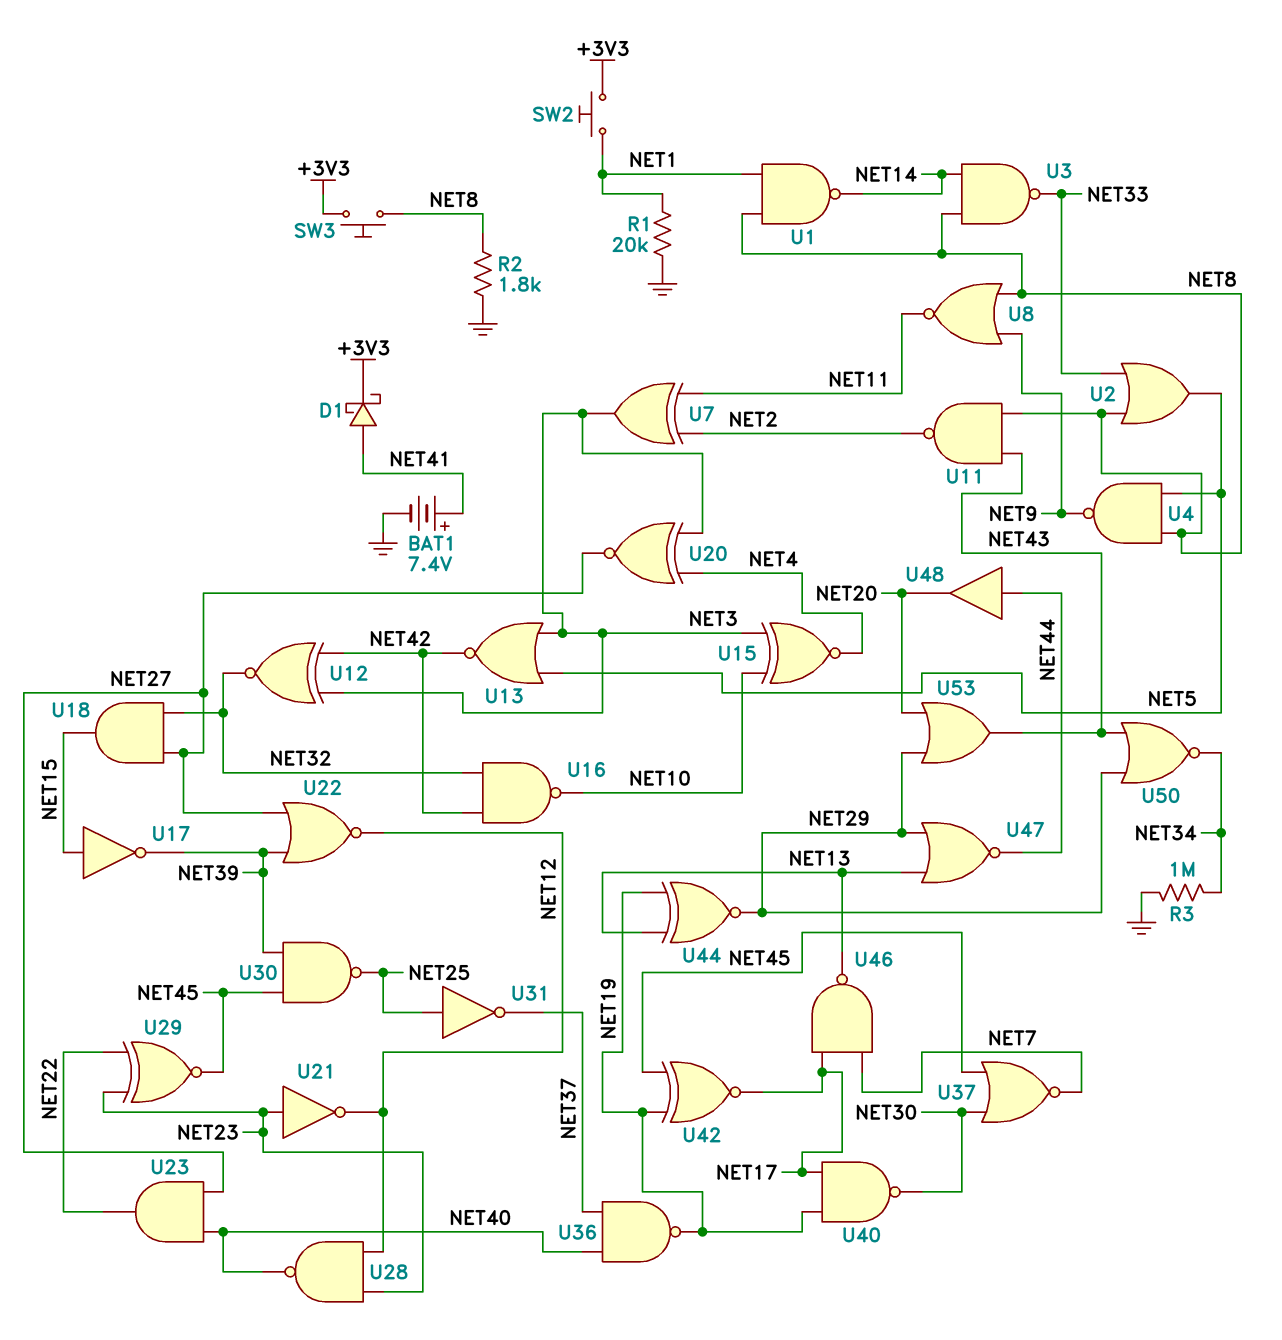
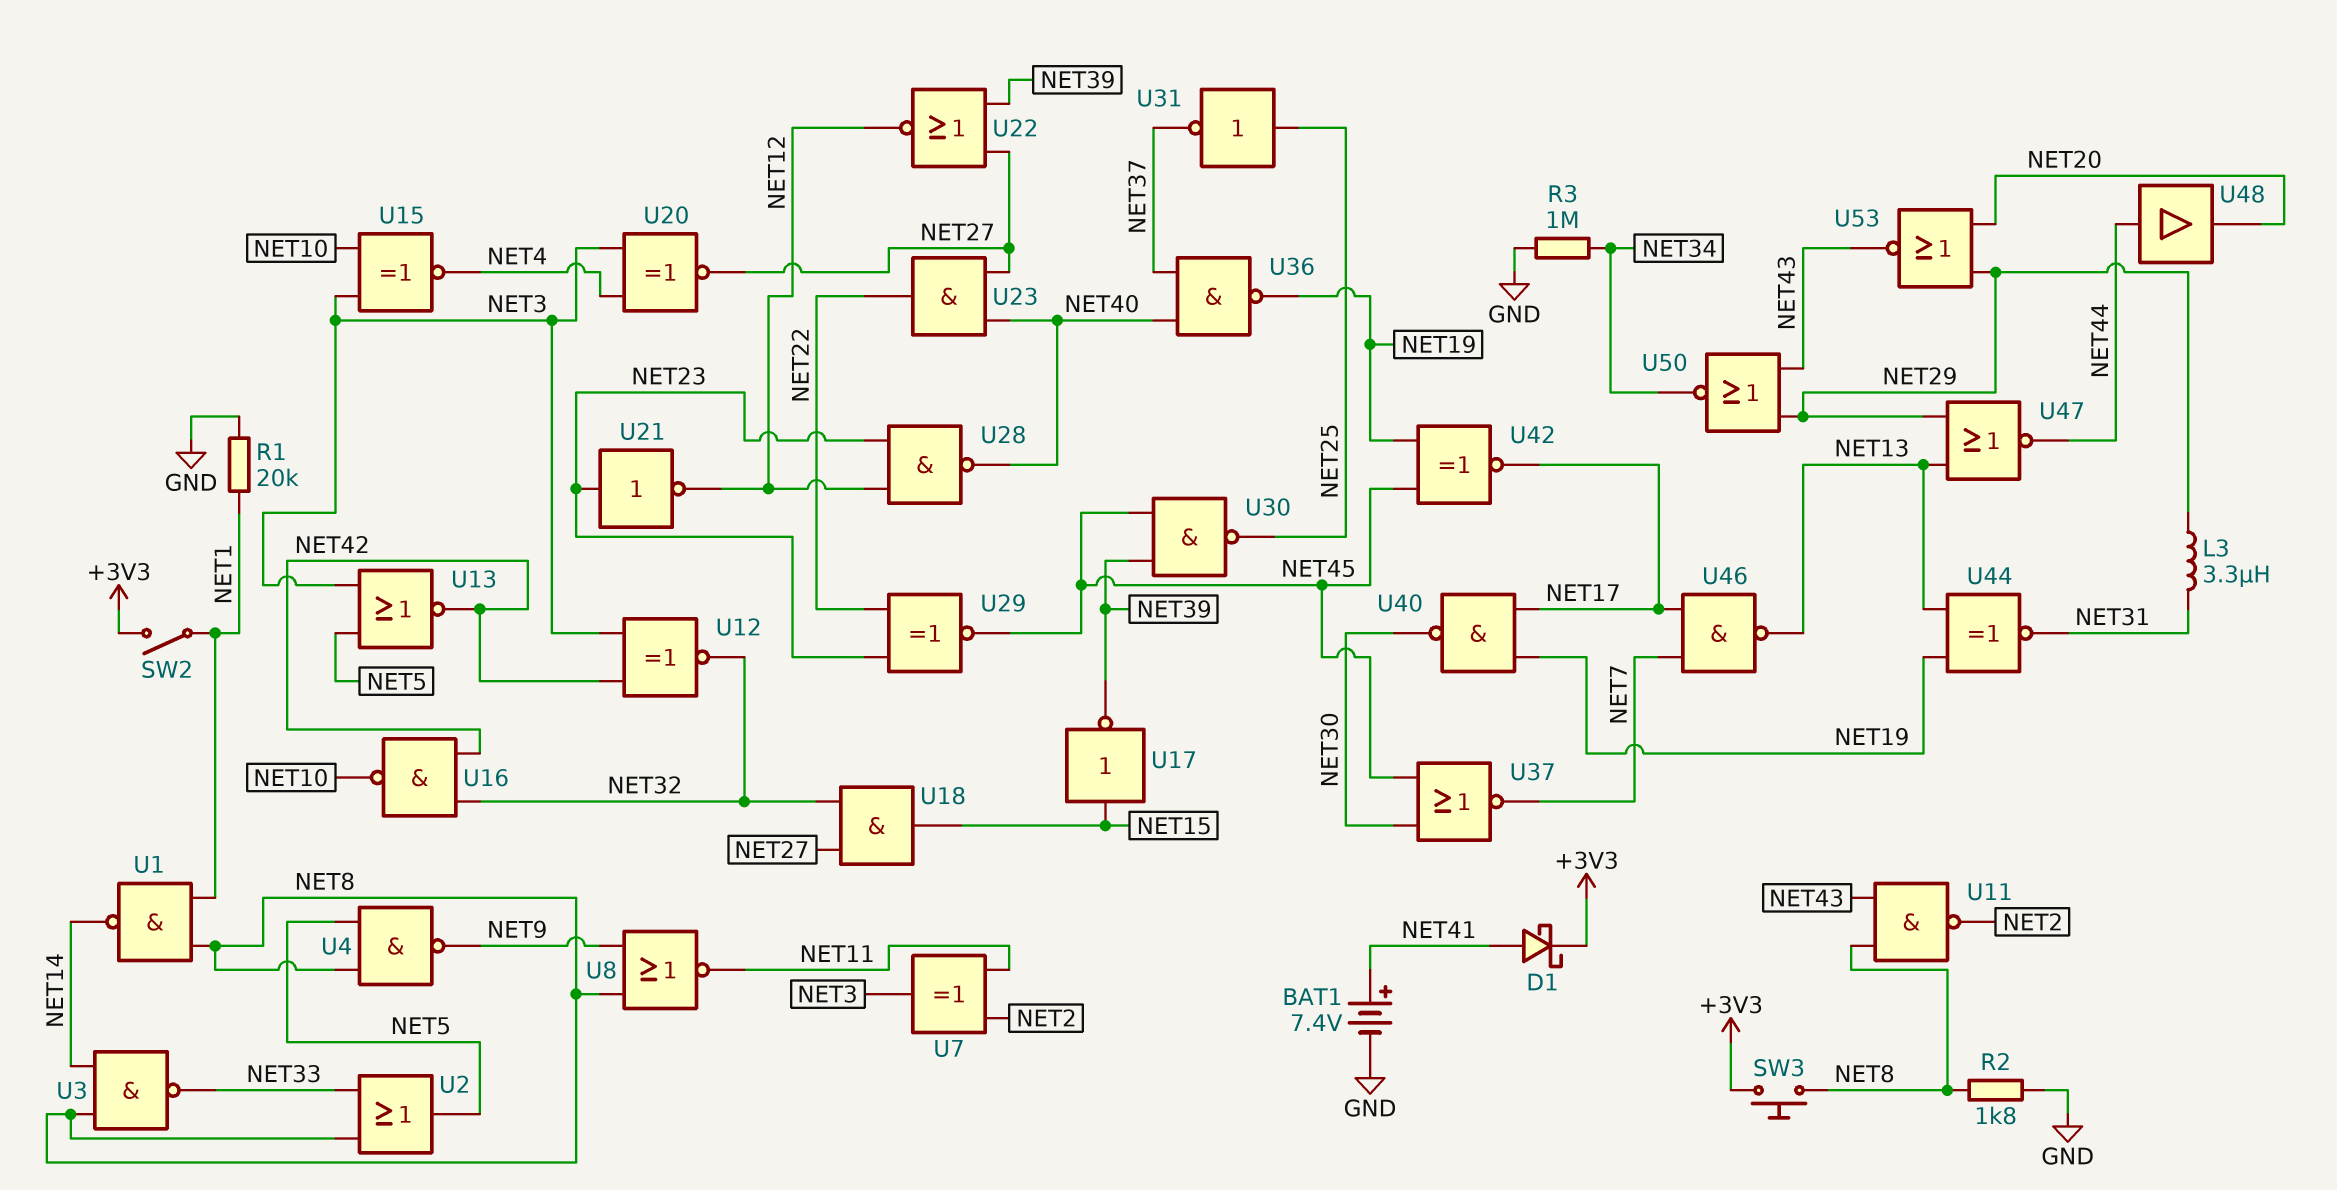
L3: none -> 3.3uH (NET29, NET31)
SW2: button (+3V3, NET1) -> switch (+3V3, NET1)
U44: XNOR (in NET13, in NET19, out NET29) -> XNOR (in NET13, in NET19, out NET31)
U53: OR (in NET20, in NET29, out NET43) -> NOR (in NET20, in NET29, out NET43)

